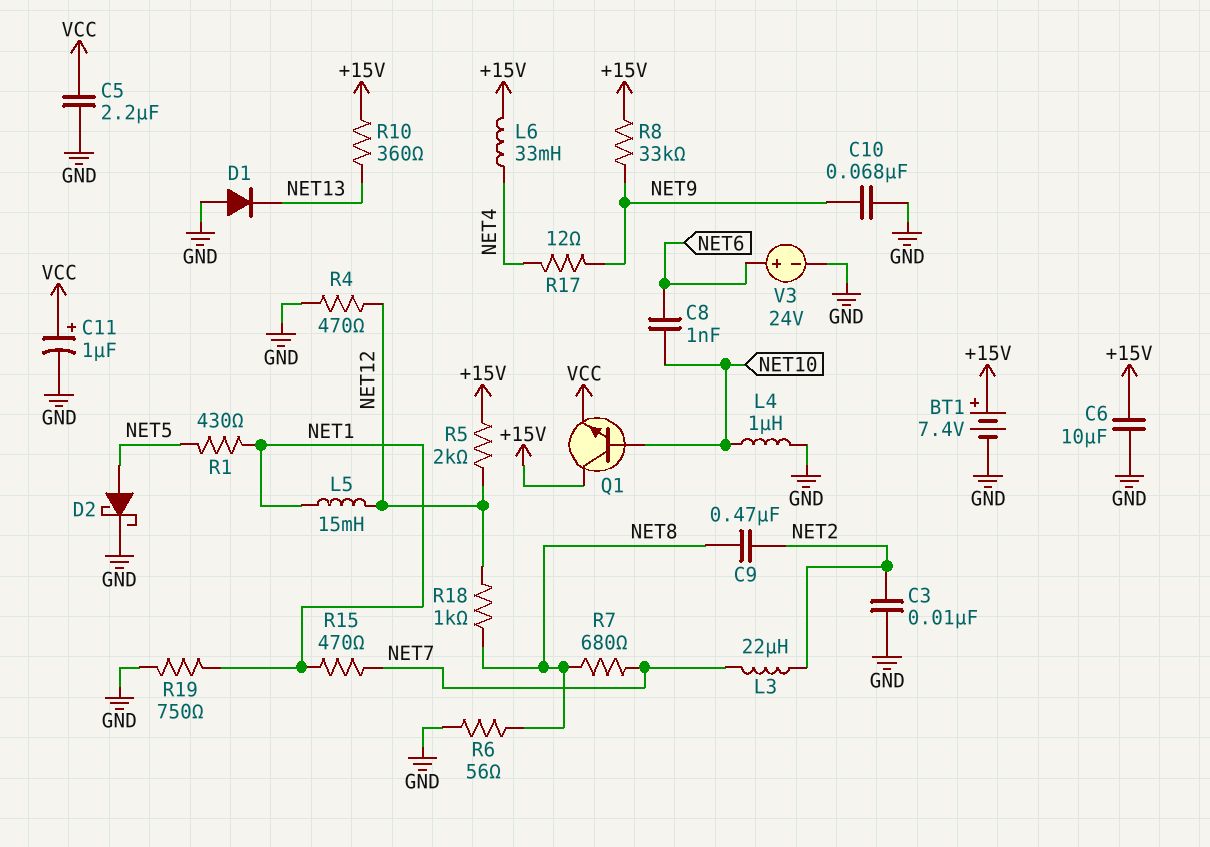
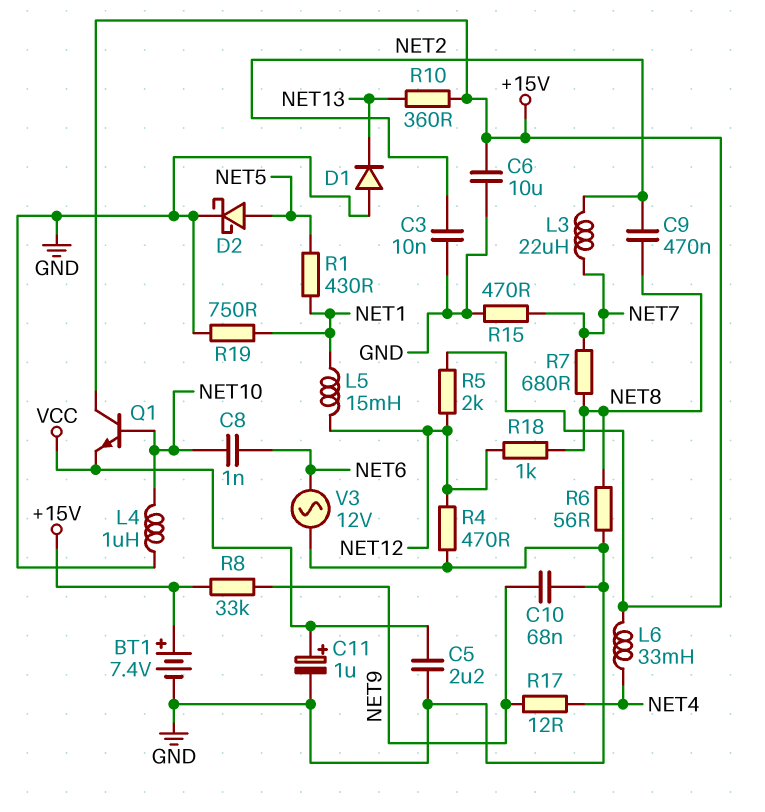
R15: 470 (NET1, NET7) -> 470 (GND, NET7)
V3: 24V (plus NET6, minus GND) -> AC 12V (GND, NET6)

